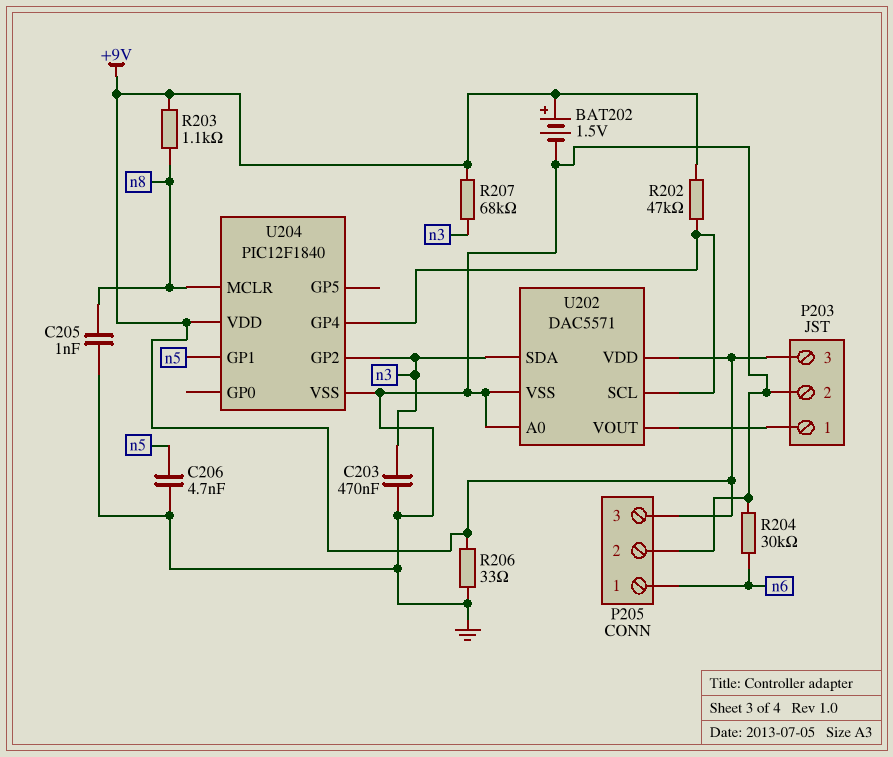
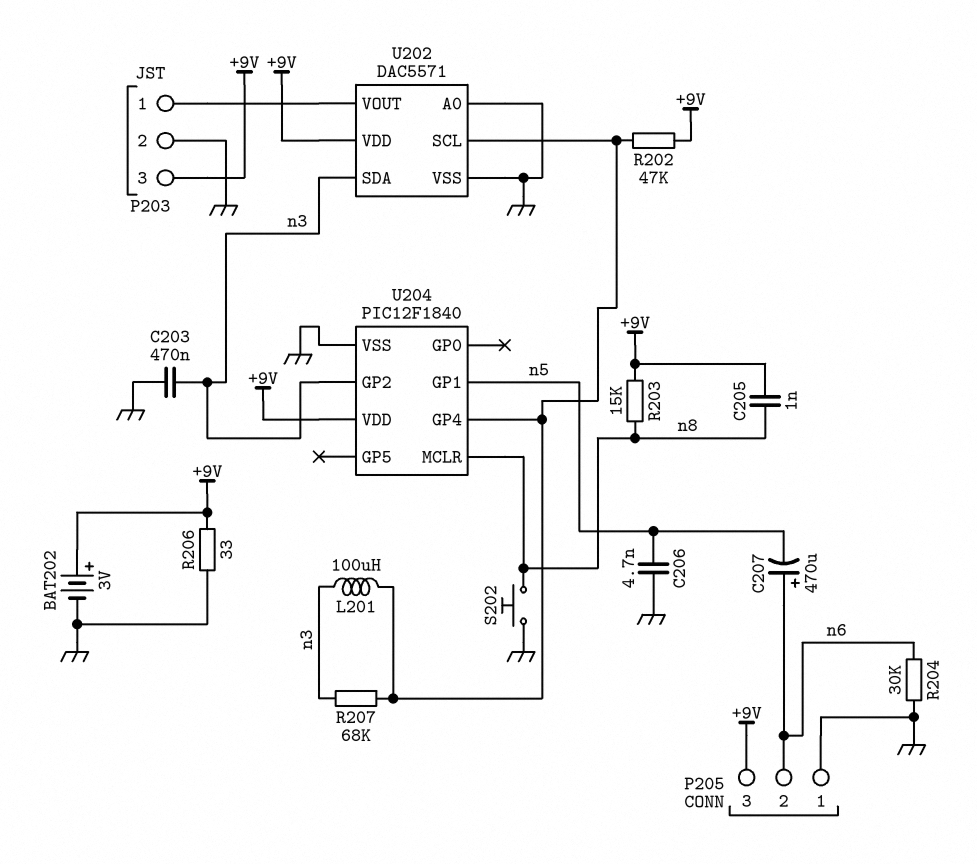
BAT202: 1.5V (plus +9V, minus GND) -> 3V (plus +9V, minus GND)
C205: 1nF (GND, n8) -> 1nF (+9V, n8)
C207: none -> 470uF (plus n6, minus n5)
L201: none -> 100uH (U202/SCL, n3)
P205 pin 1: n6 -> GND
P205 pin 2: GND -> n6
R203: 1.1k (+9V, n8) -> 15k (+9V, n8)
R207: 68k (+9V, n3) -> 68k (U202/SCL, n3)
S202: none -> button (GND, n8)

